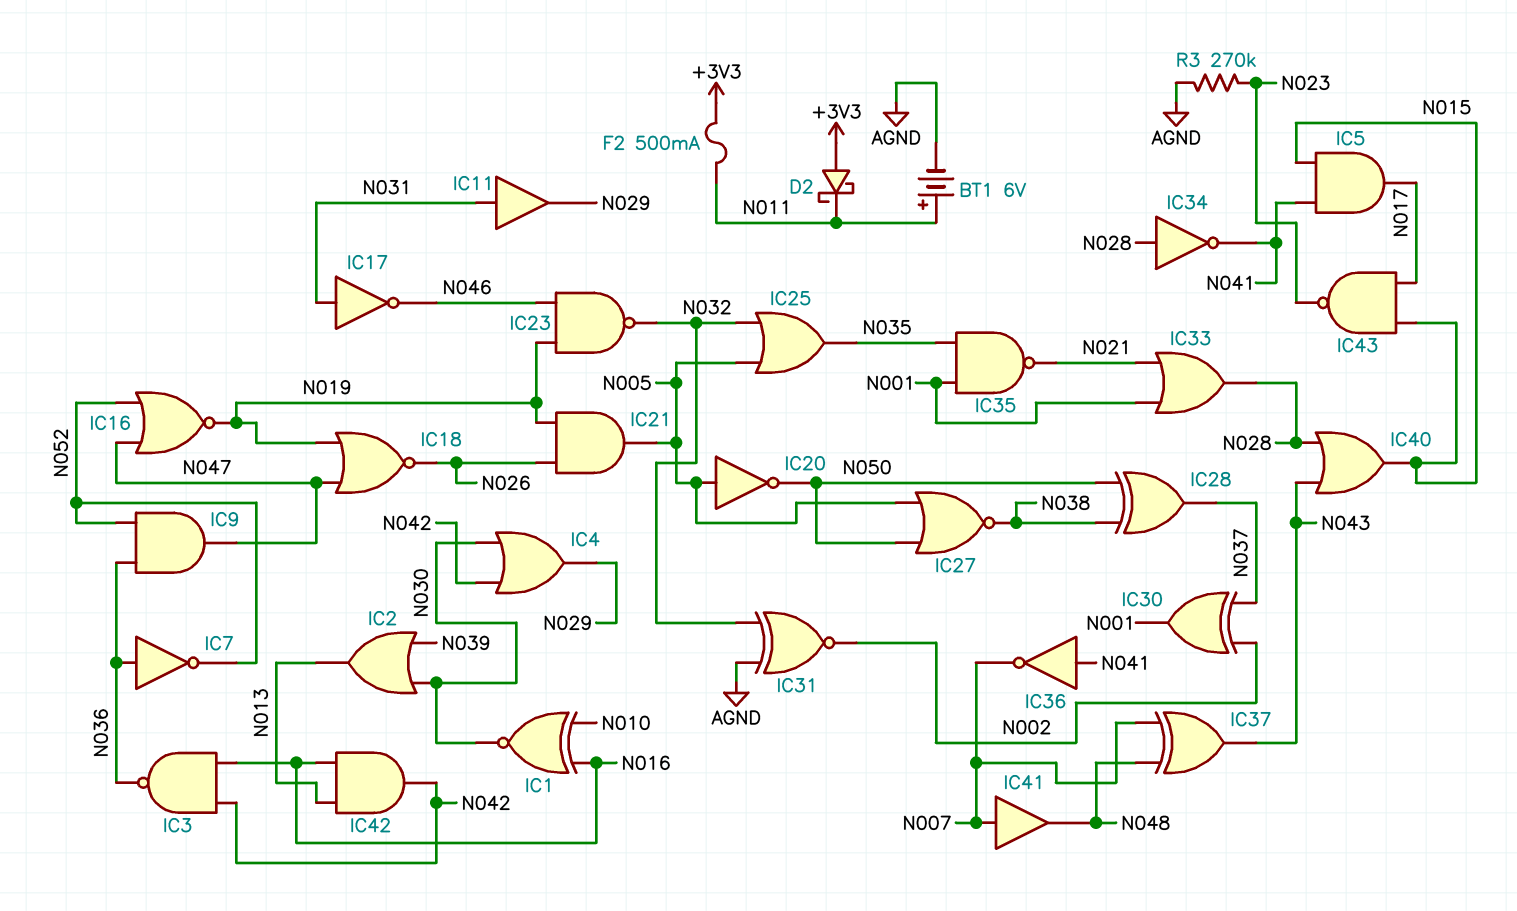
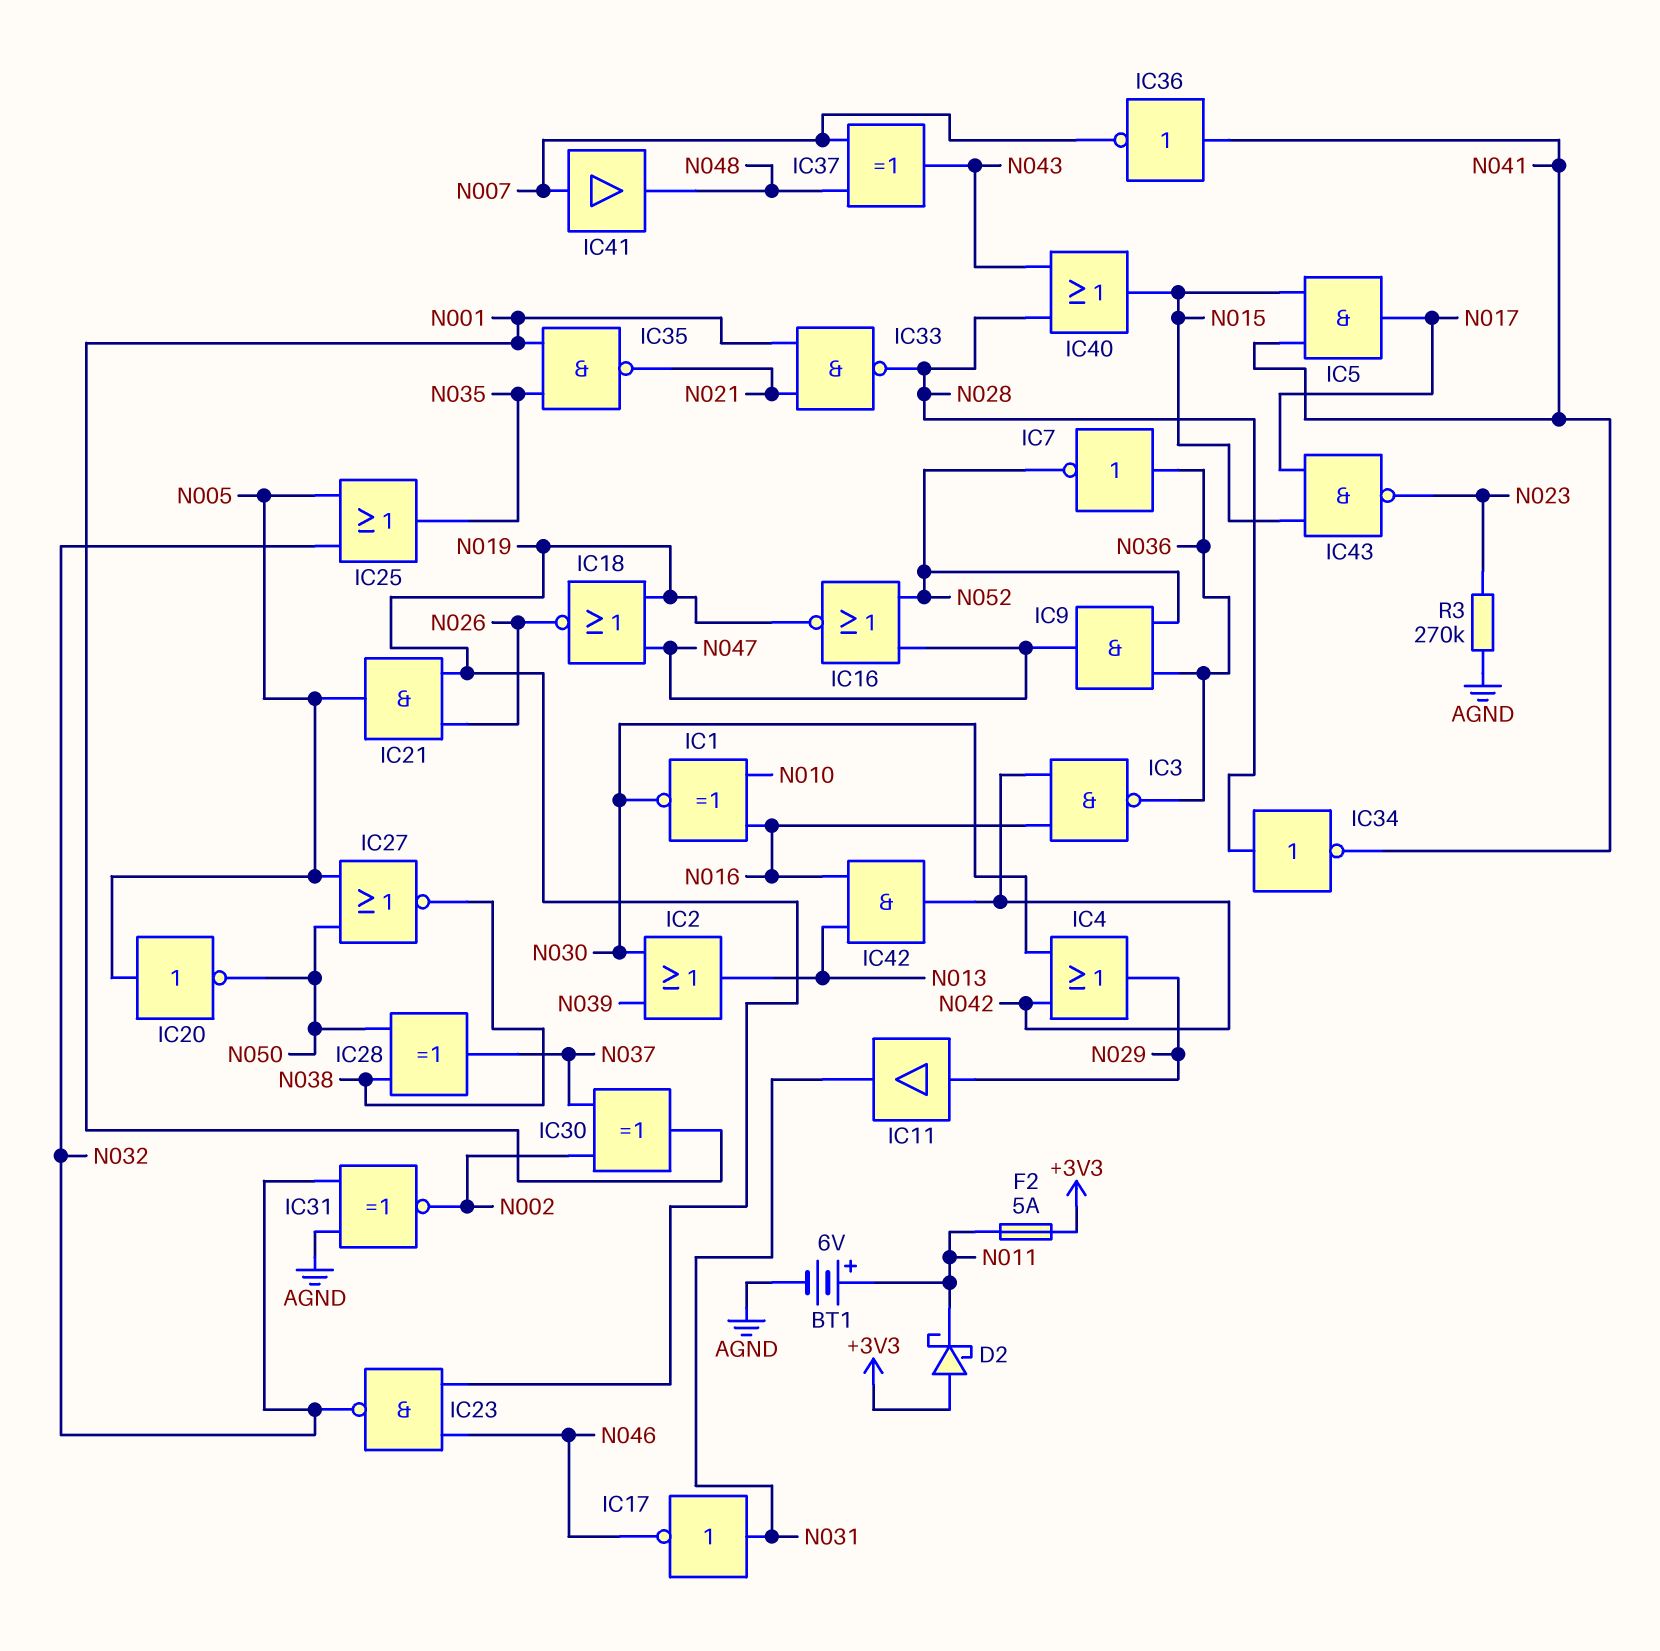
F2: 500mA (+3V3, N011) -> 5A (+3V3, N011)
IC11: buffer (in N031, out N029) -> buffer (in N029, out N031)
IC33: OR (in N001, in N021, out N028) -> NAND (in N001, in N021, out N028)

